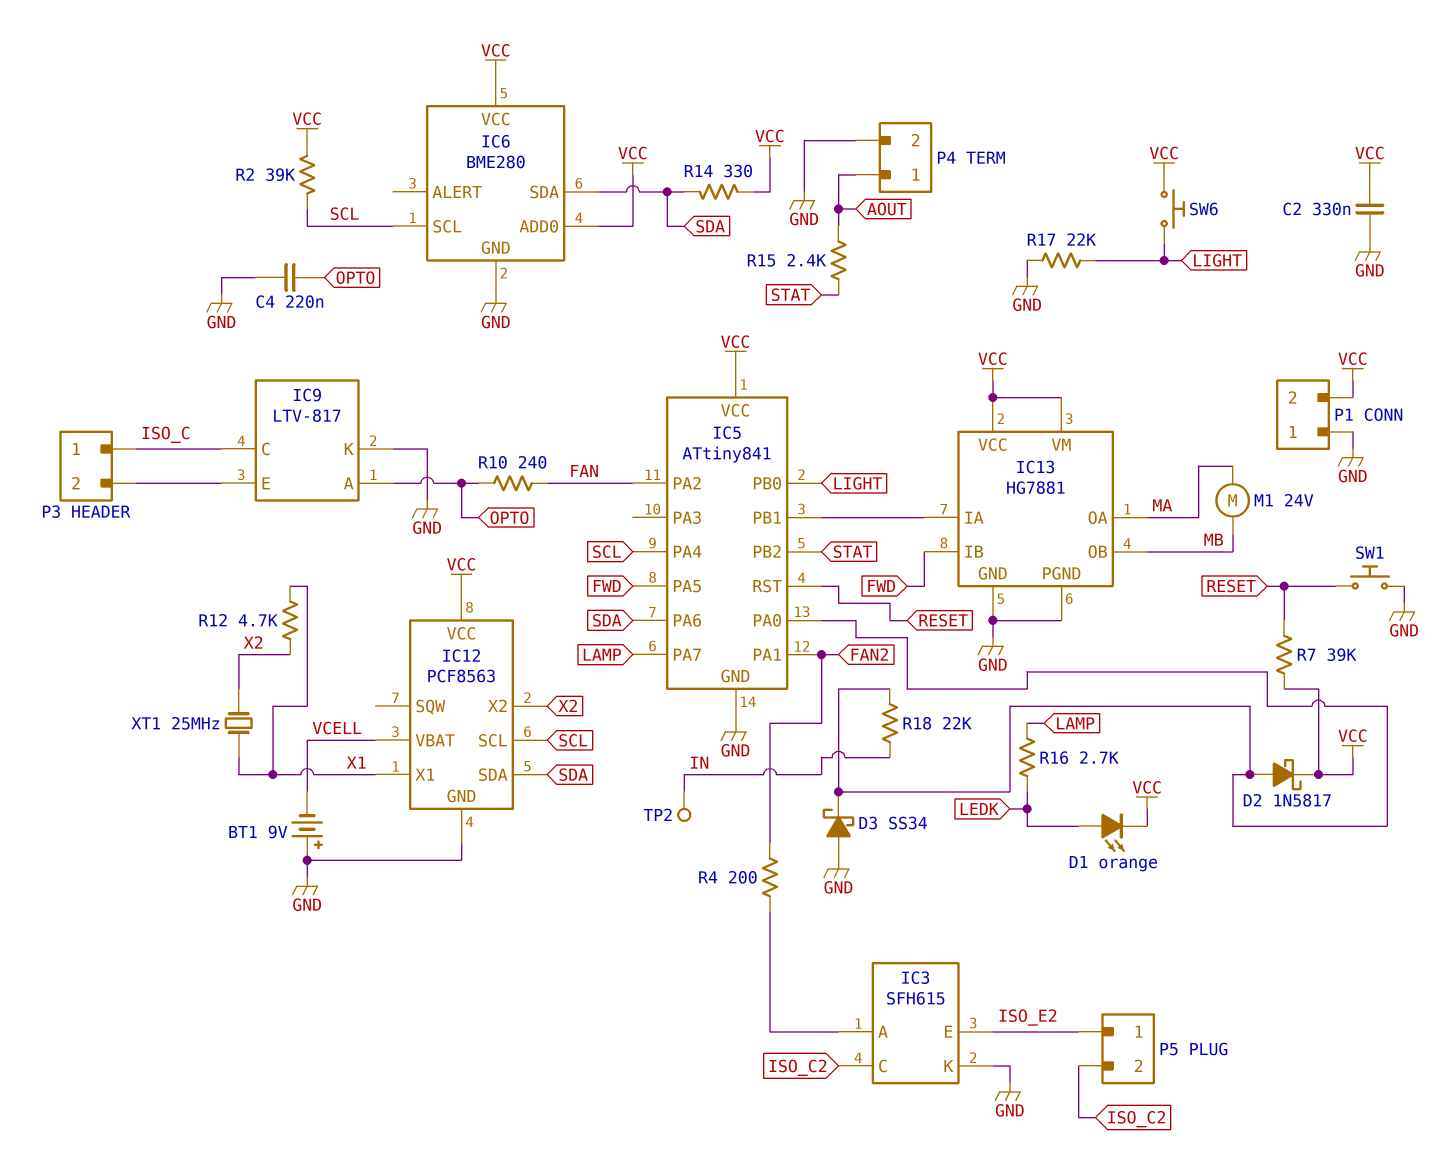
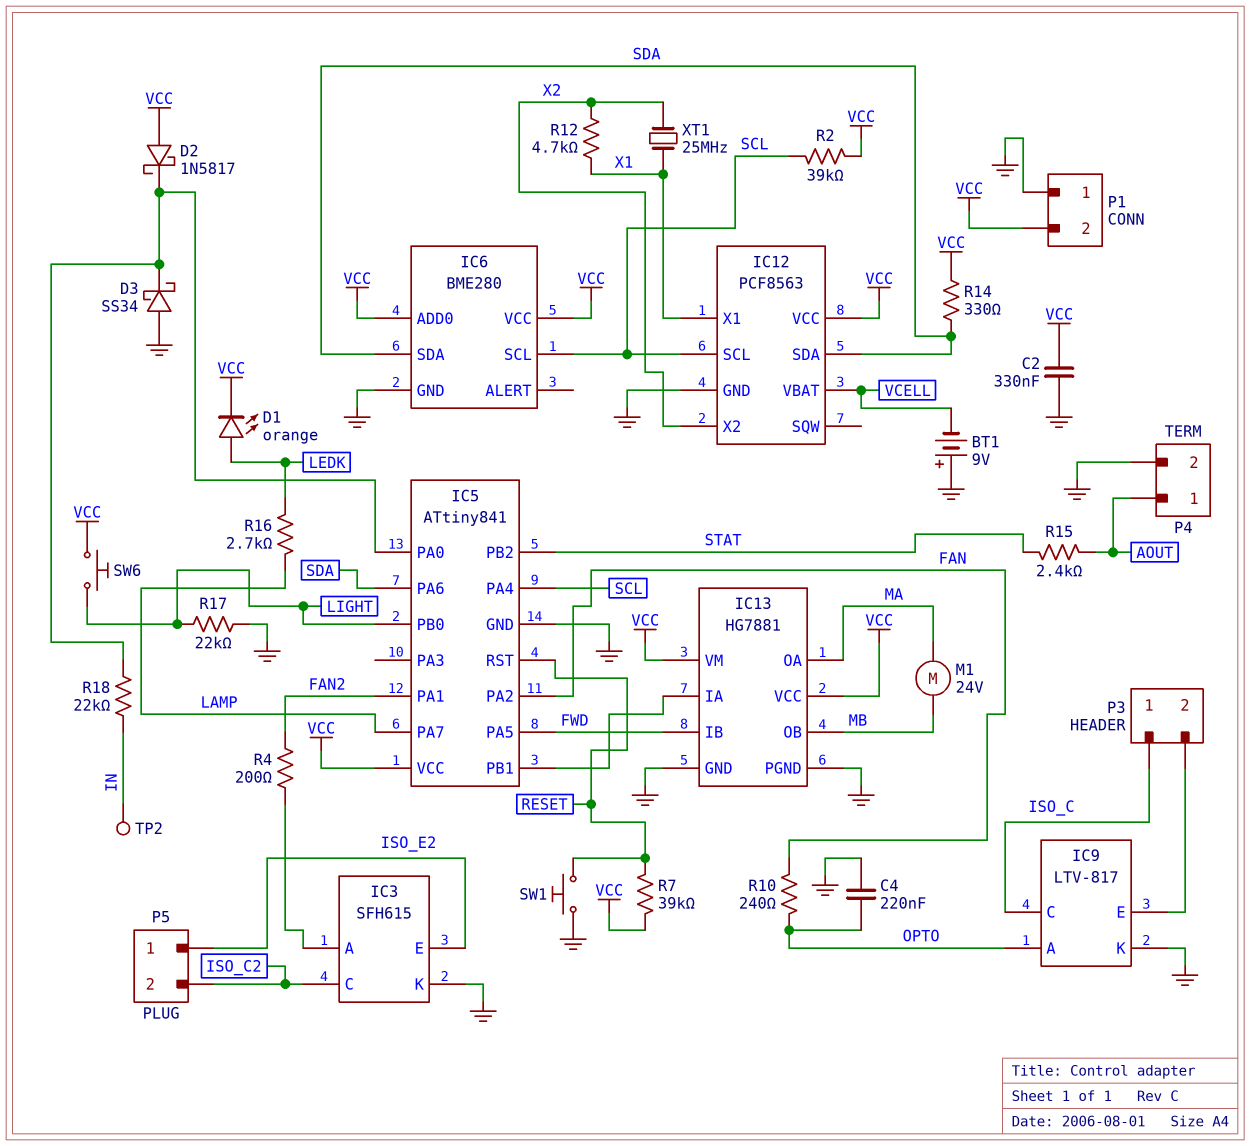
D2: schottky 1N5817 (A IC5/PA0, K VCC) -> schottky 1N5817 (A VCC, K IC5/PA0)

